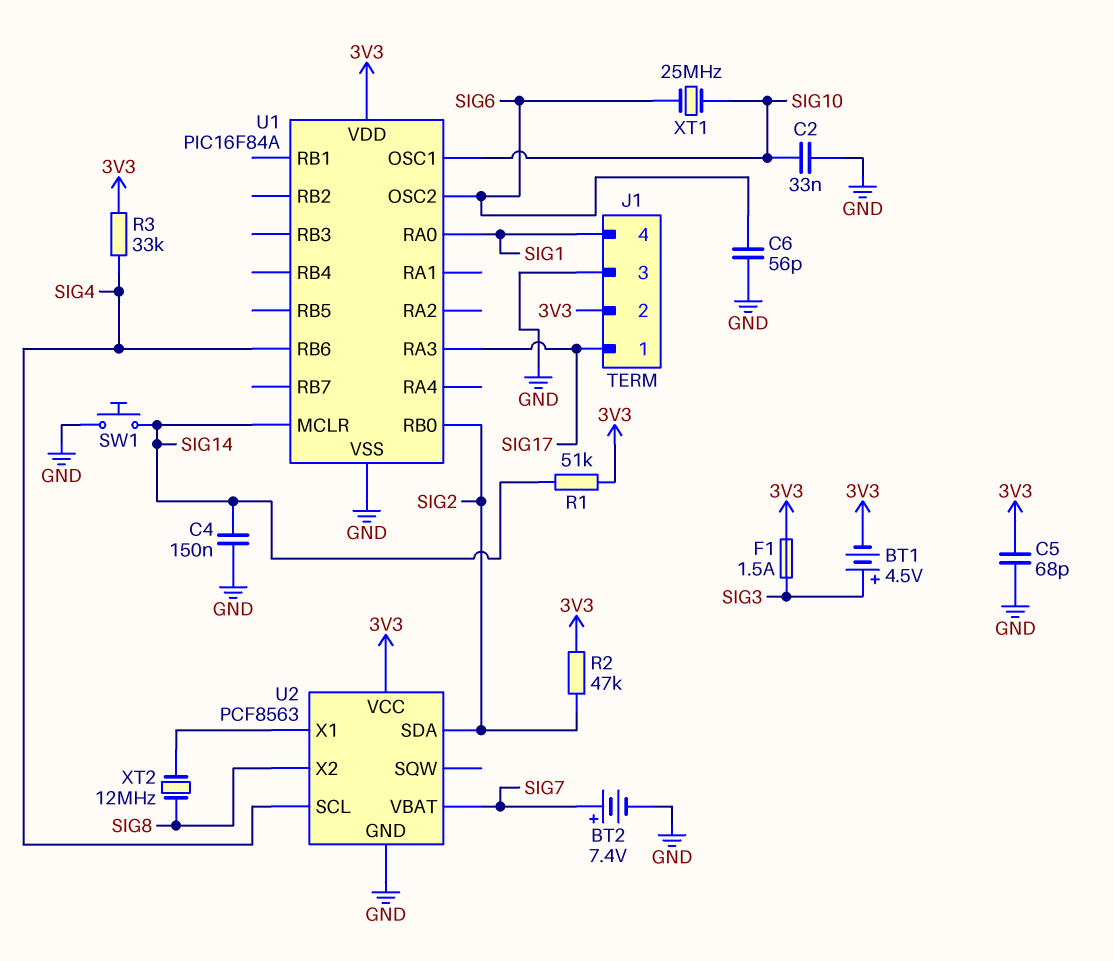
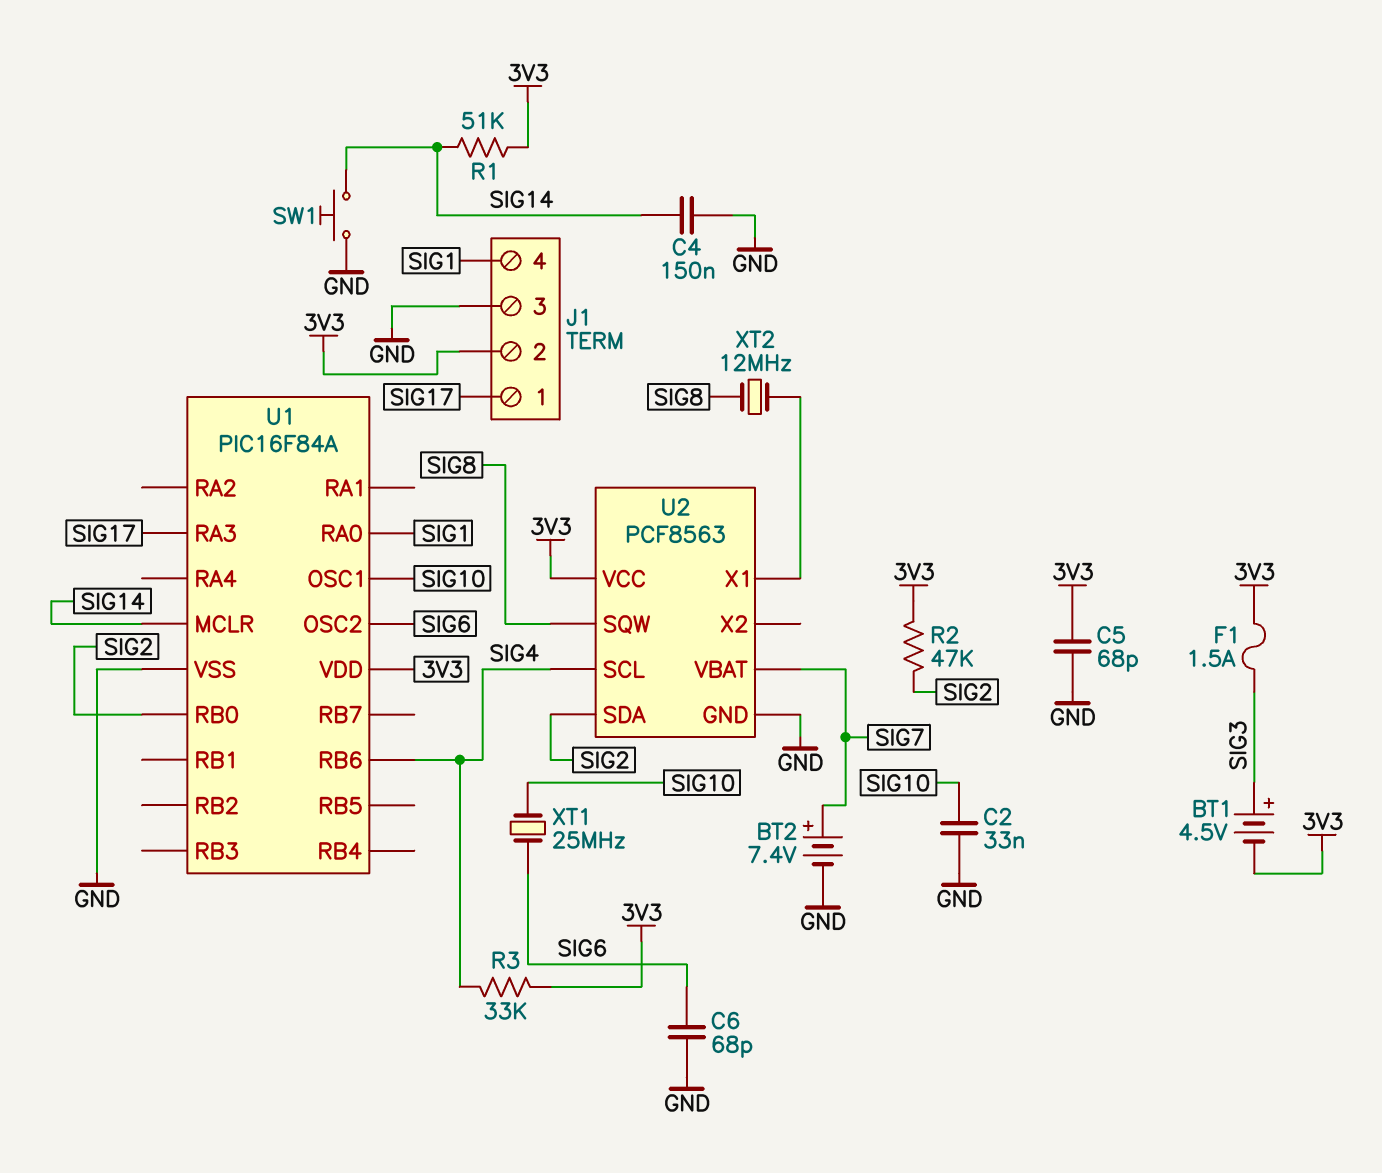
C6: 56pF (GND, SIG6) -> 68pF (GND, SIG6)
U2 pin SQW: none -> SIG8
U2 pin X2: SIG8 -> none

